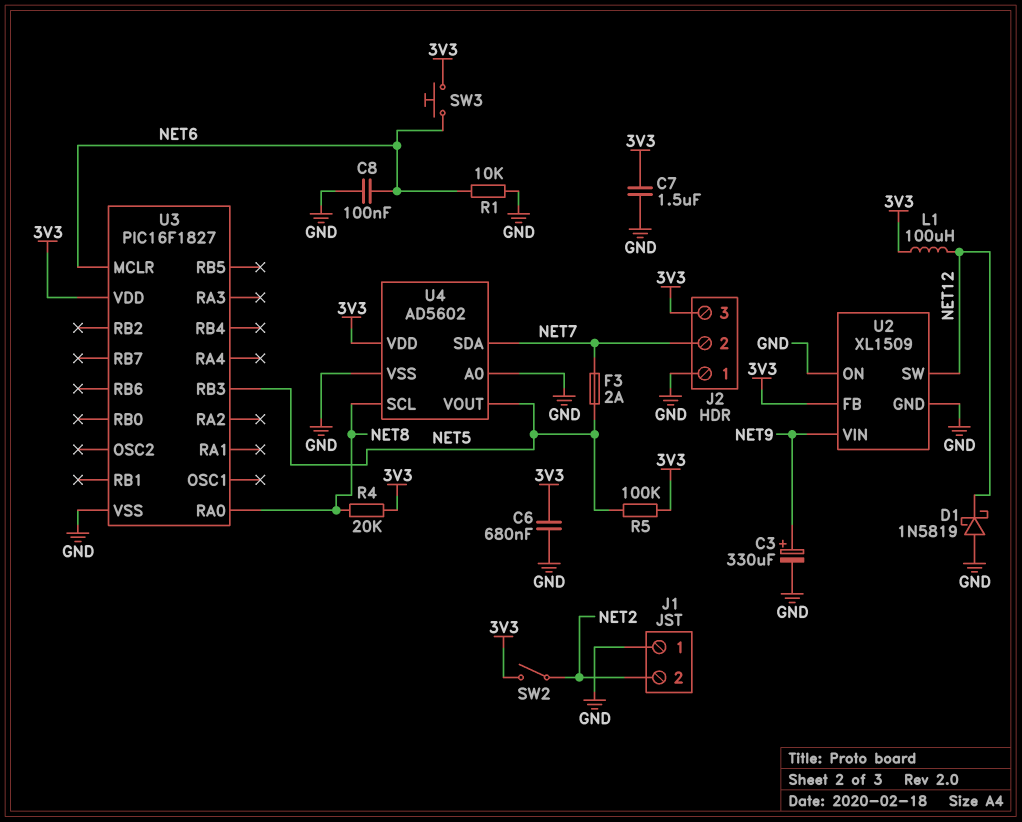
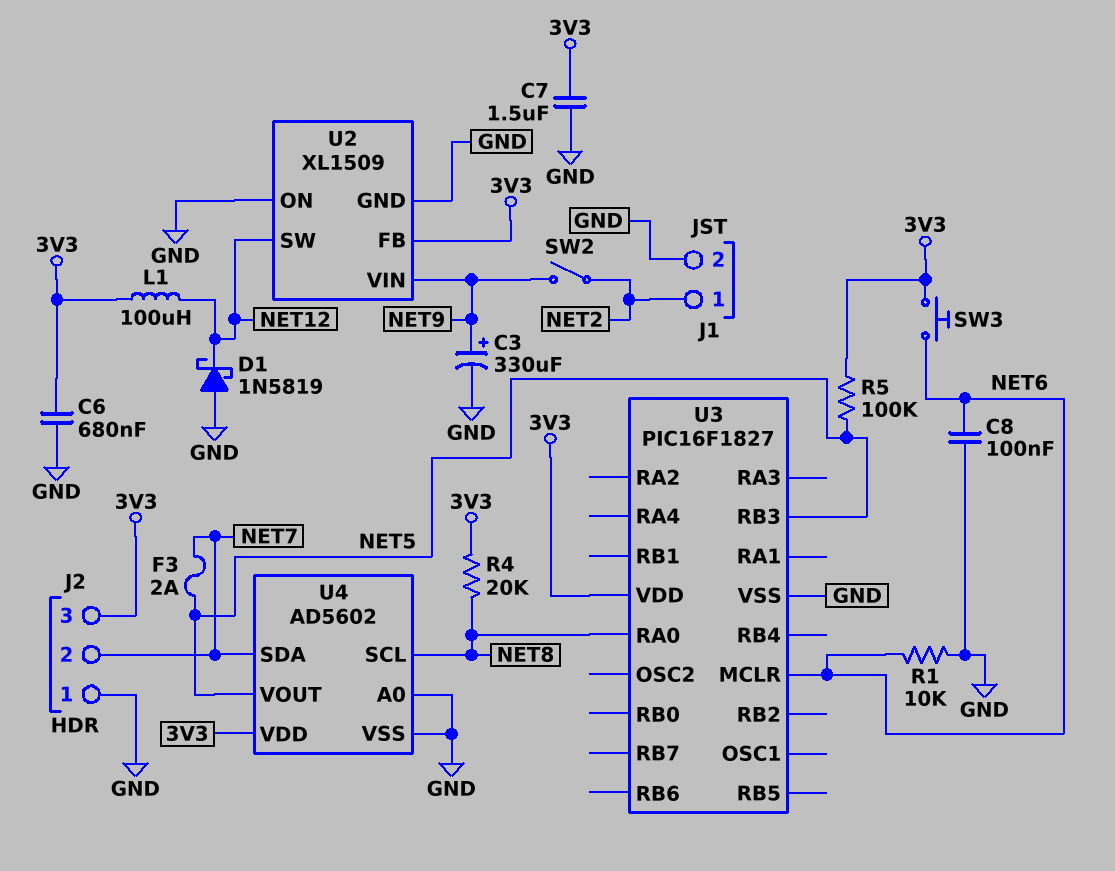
J1 pin 1: GND -> NET2
J1 pin 2: NET2 -> GND
SW2: switch (3V3, NET2) -> switch (NET2, NET9)

